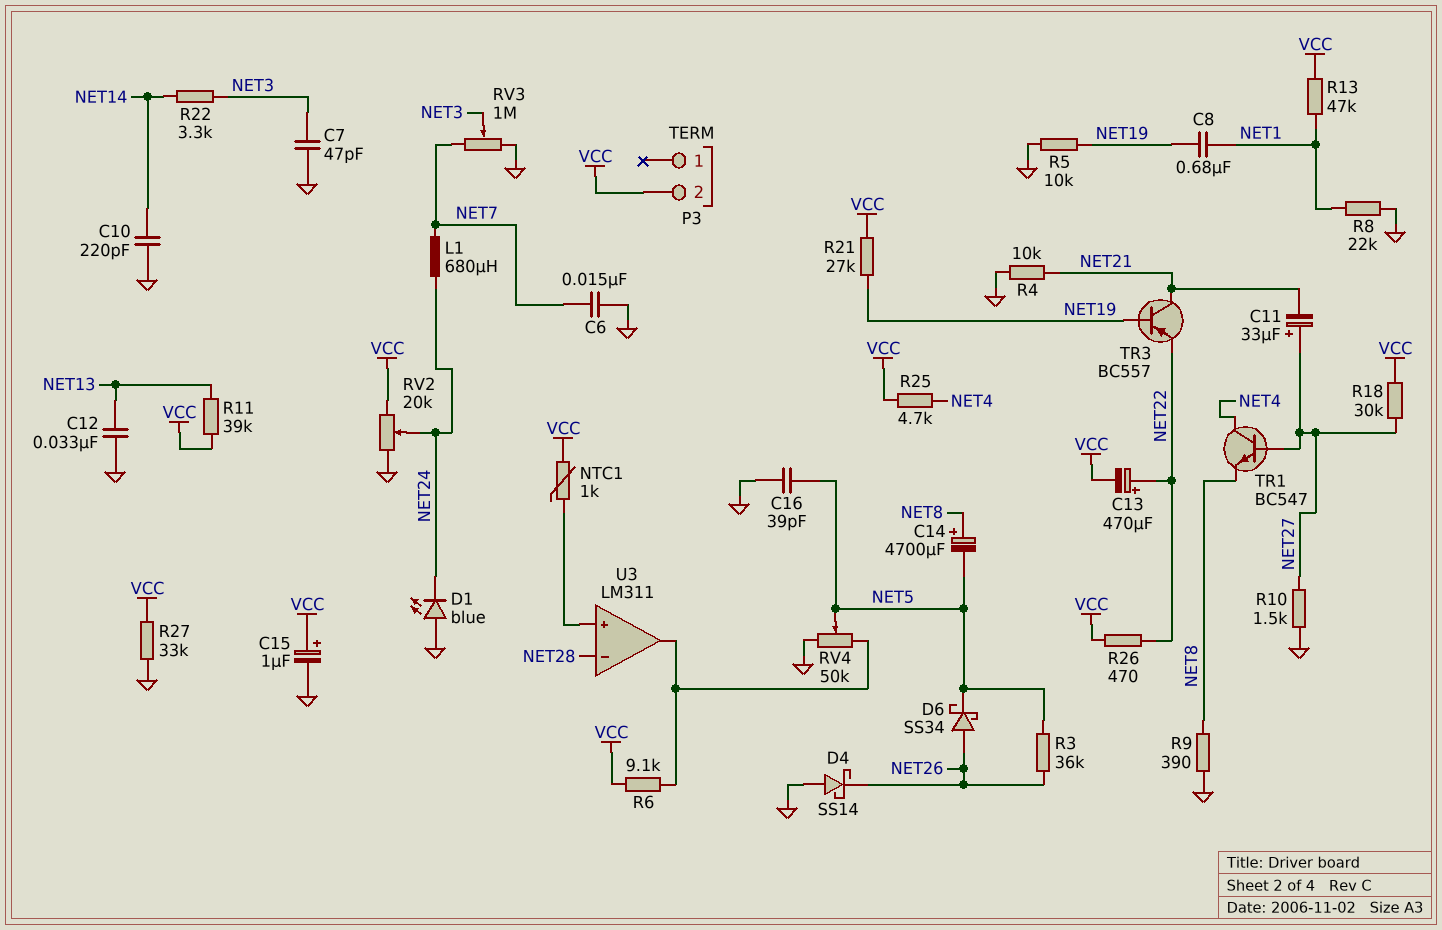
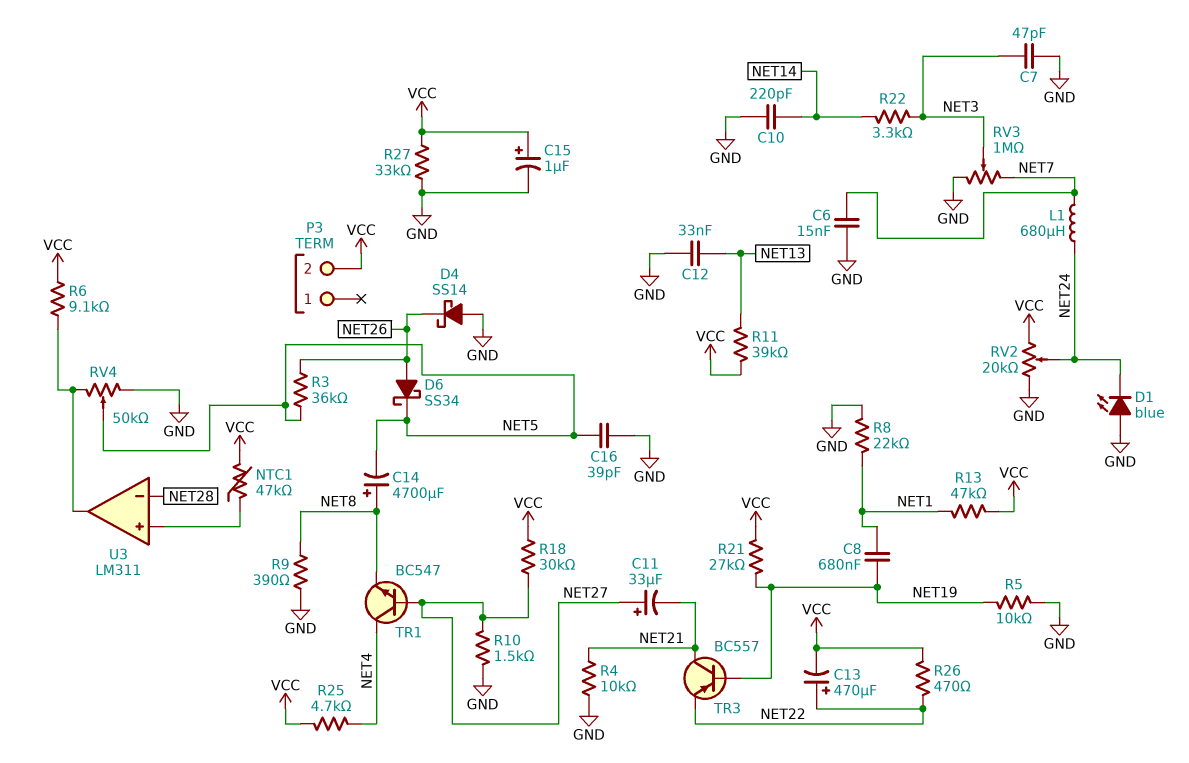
NTC1: 1k (U3/in+, VCC) -> 47k (U3/in+, VCC)

